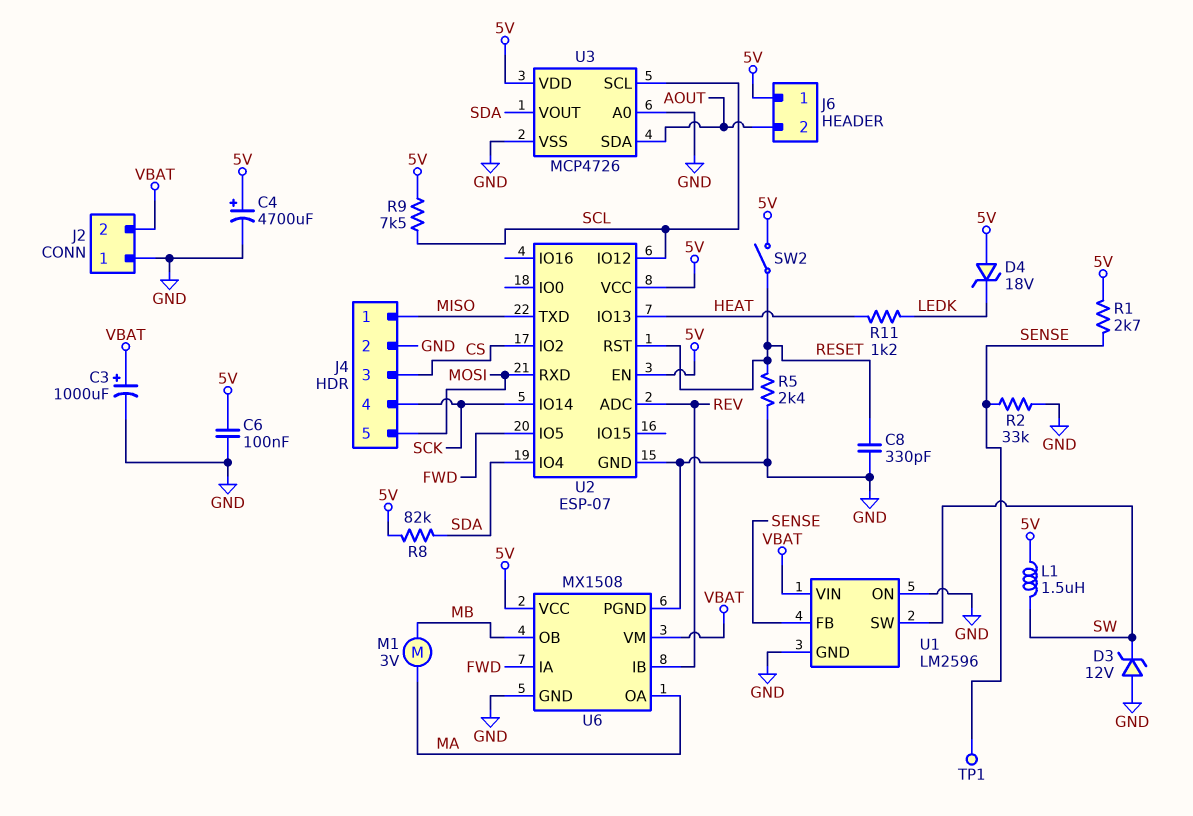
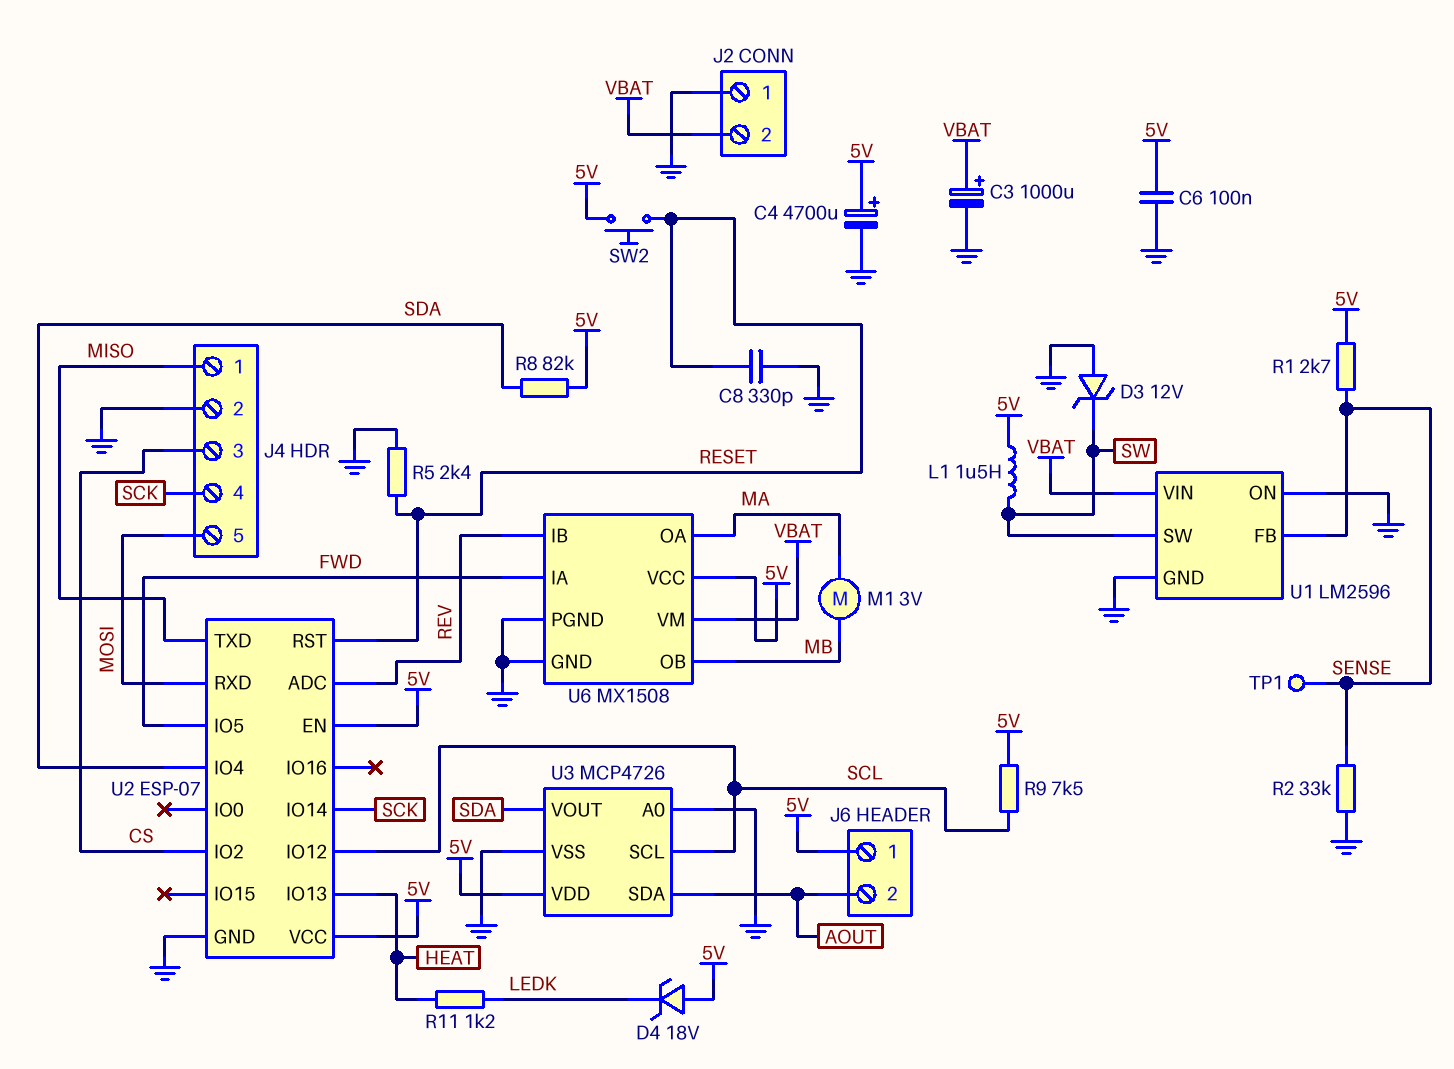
SW2: switch (5V, RESET) -> button (5V, RESET)

